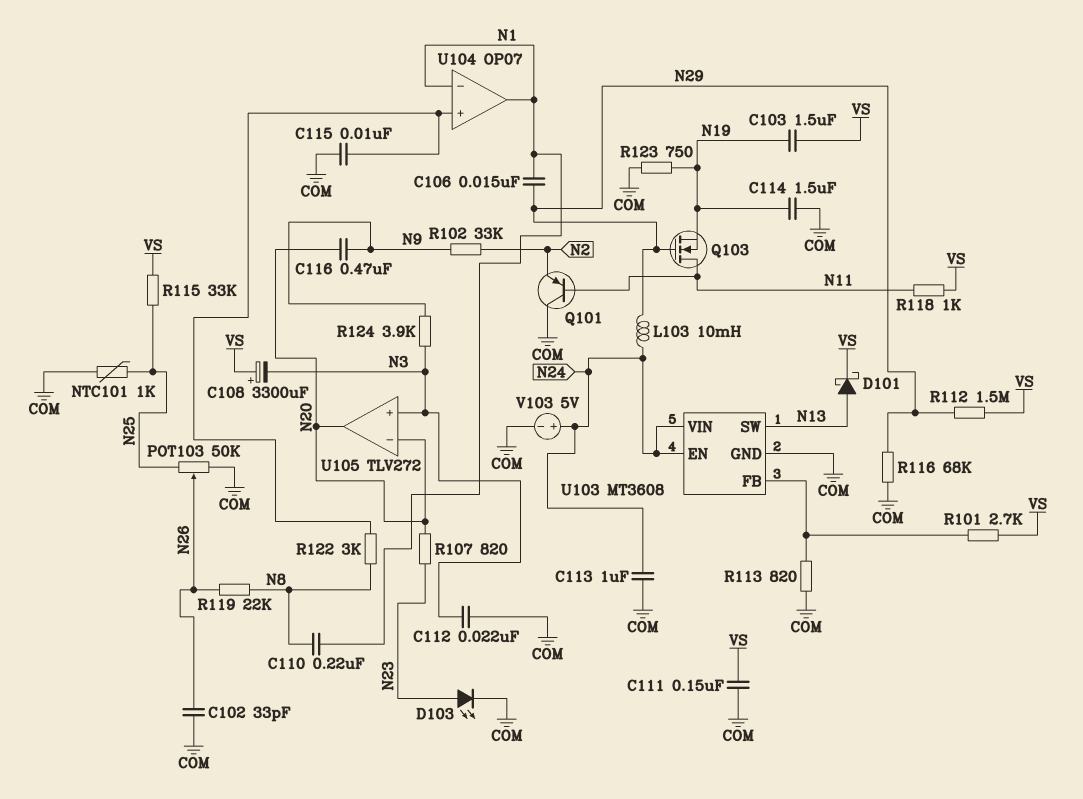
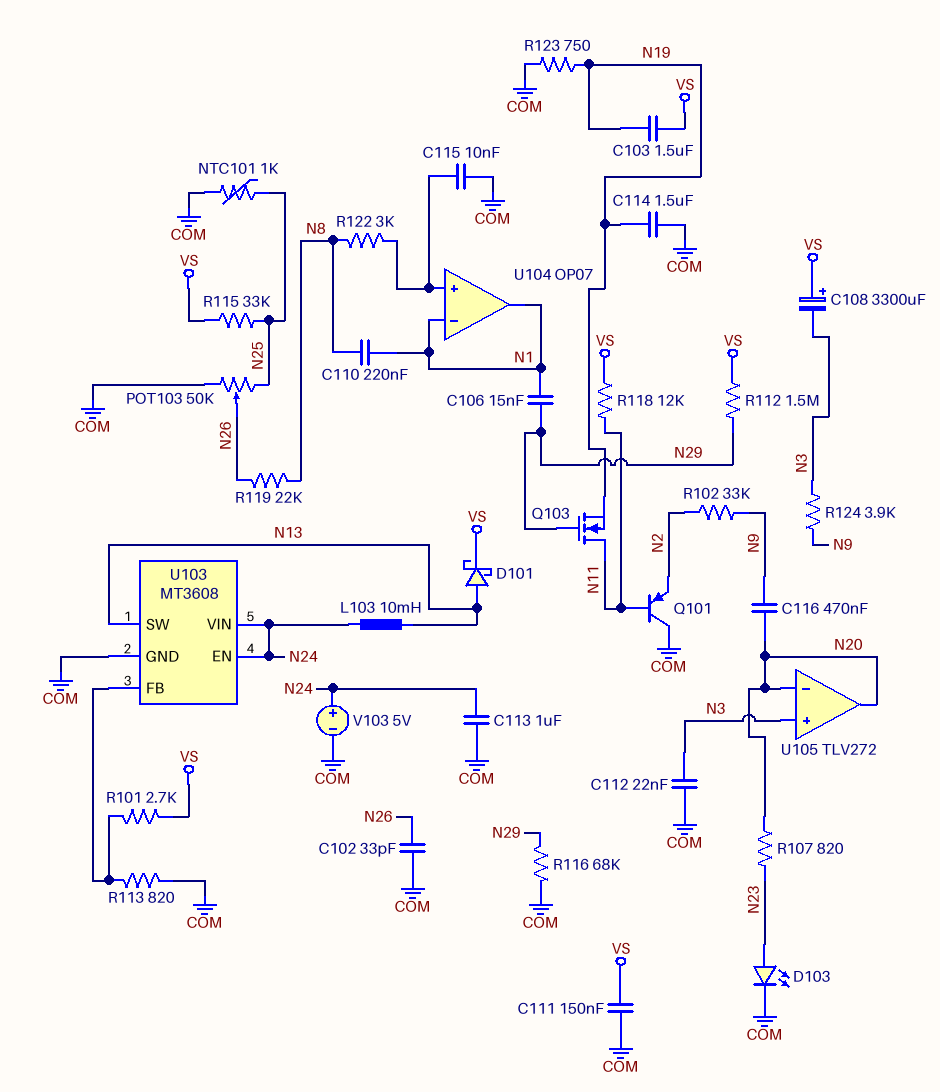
L103: 10mH (N24, N29) -> 10mH (N13, N24)
R118: 1k (N11, VS) -> 12k (N11, VS)

